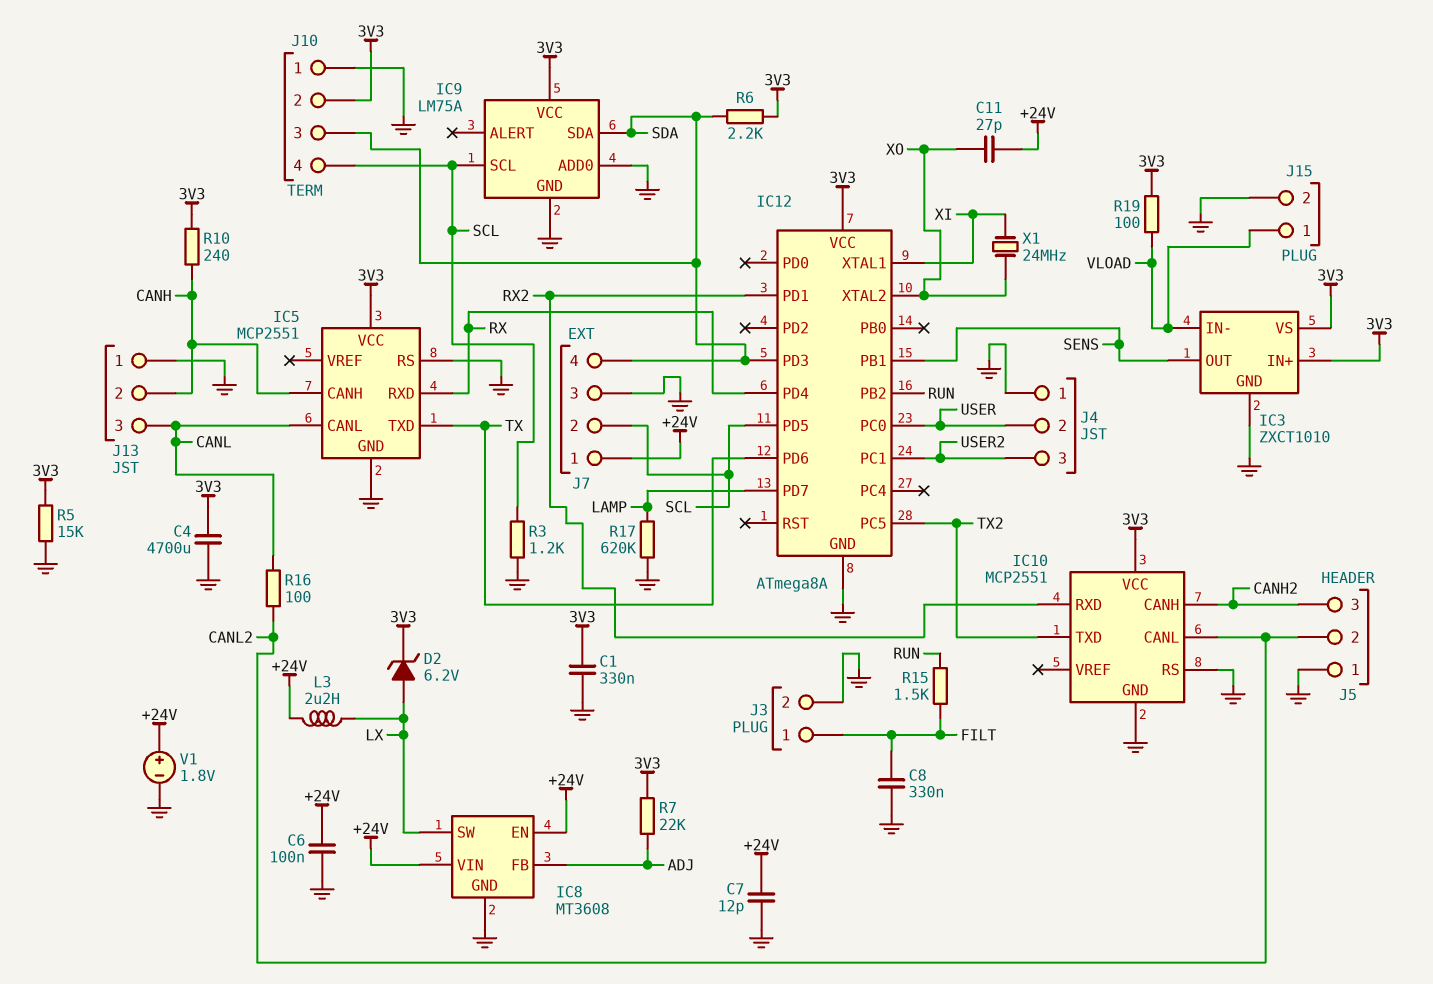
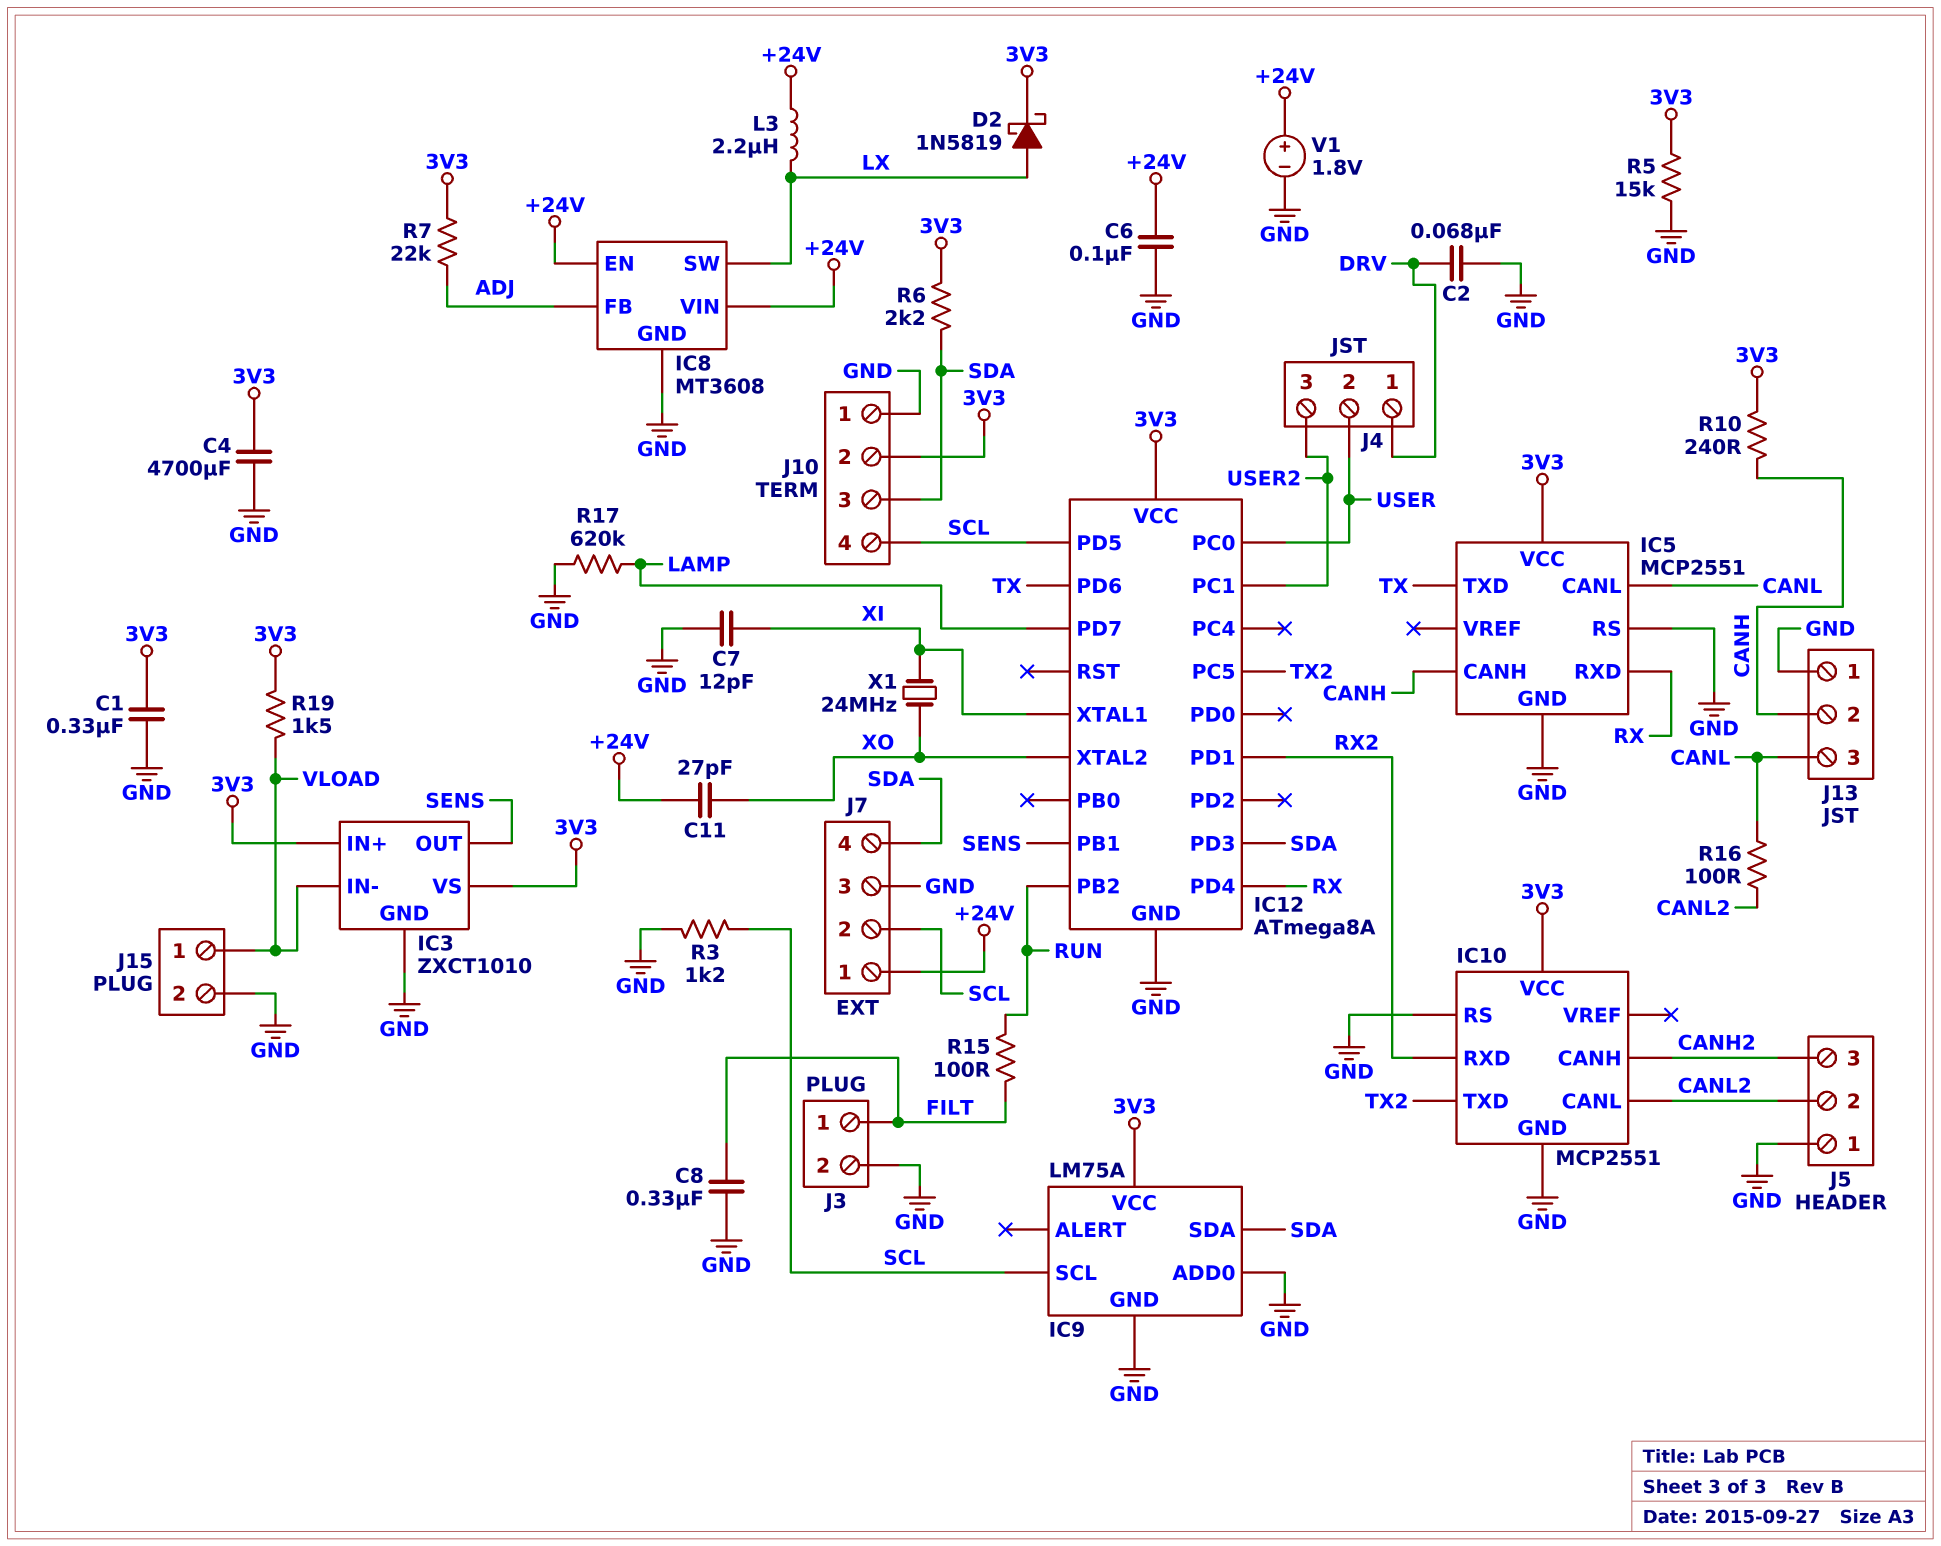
C2: none -> 68nF (DRV, GND)
C7: 12pF (+24V, GND) -> 12pF (GND, XI)
D2: zener 6.2V (A LX, K 3V3) -> schottky 1N5819 (A LX, K 3V3)
J4 pin 1: GND -> DRV
R15: 1.5k (FILT, RUN) -> 100 (FILT, RUN)
R19: 100 (3V3, VLOAD) -> 1.5k (3V3, VLOAD)

